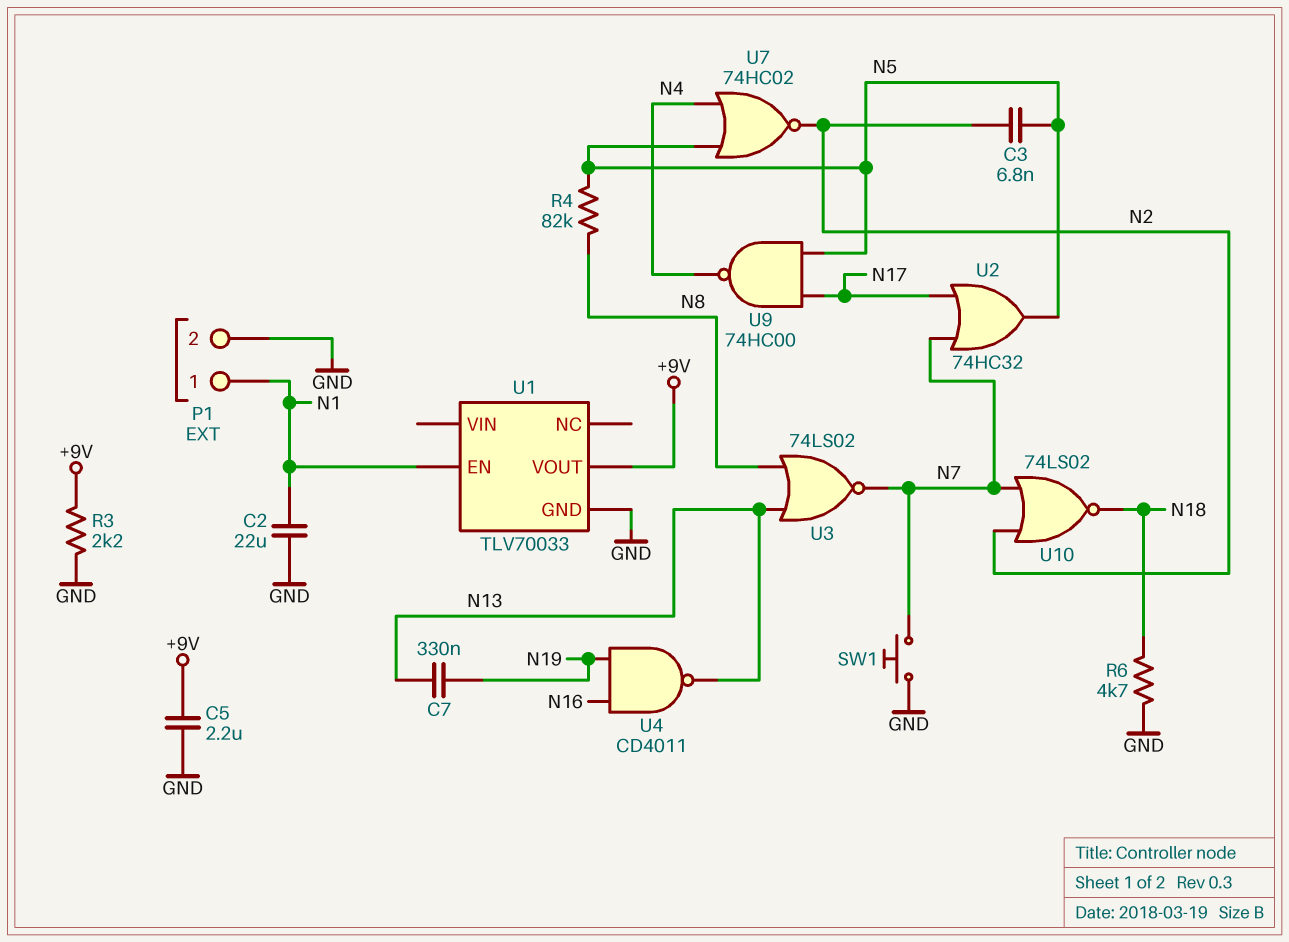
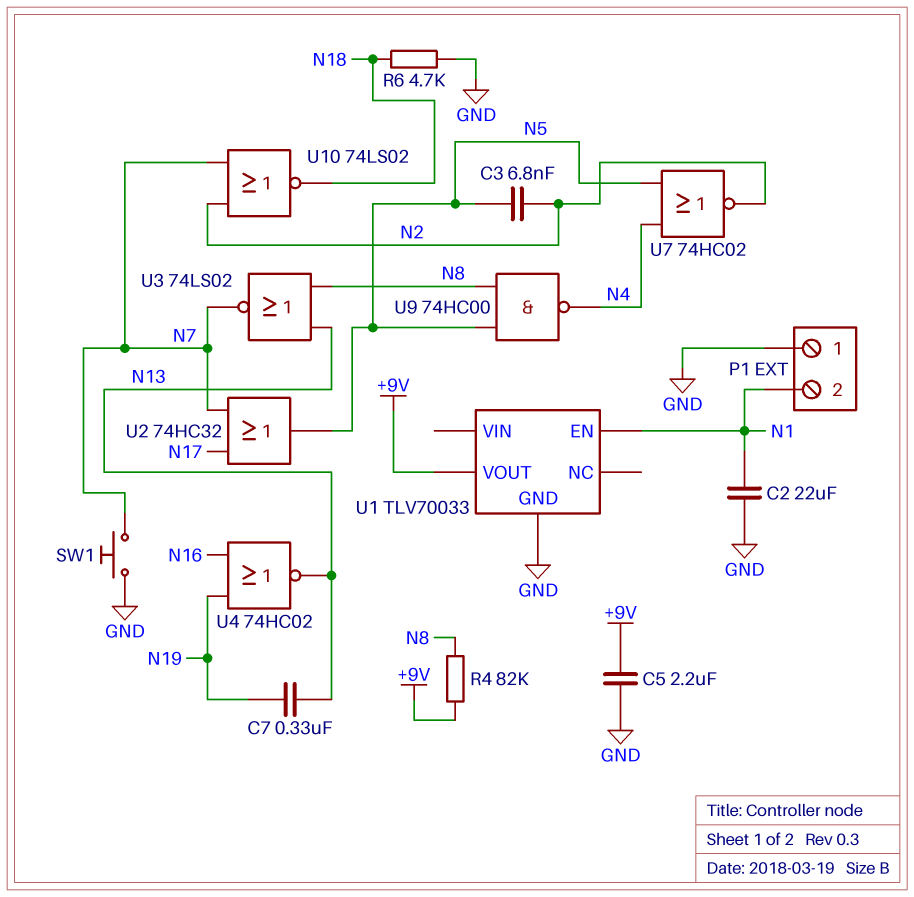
P1 pin 1: N1 -> GND
P1 pin 2: GND -> N1
R3: 2.2k (+9V, GND) -> none
R4: 82k (N5, N8) -> 82k (+9V, N8)
U4: NAND CD4011 (in N16, in N19, out N13) -> NOR 74HC02 (in N16, in N19, out N13)
U9: NAND 74HC00 (in N5, in N17, out N4) -> NAND 74HC00 (in N5, in N8, out N4)

